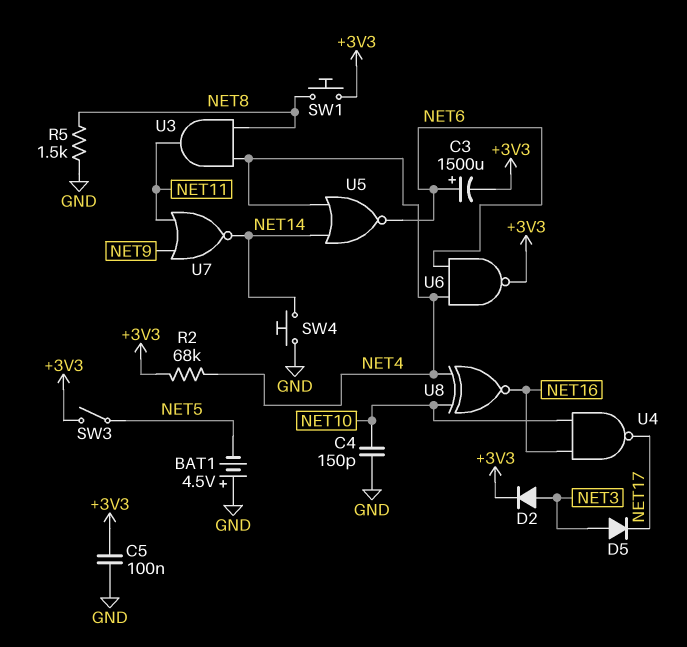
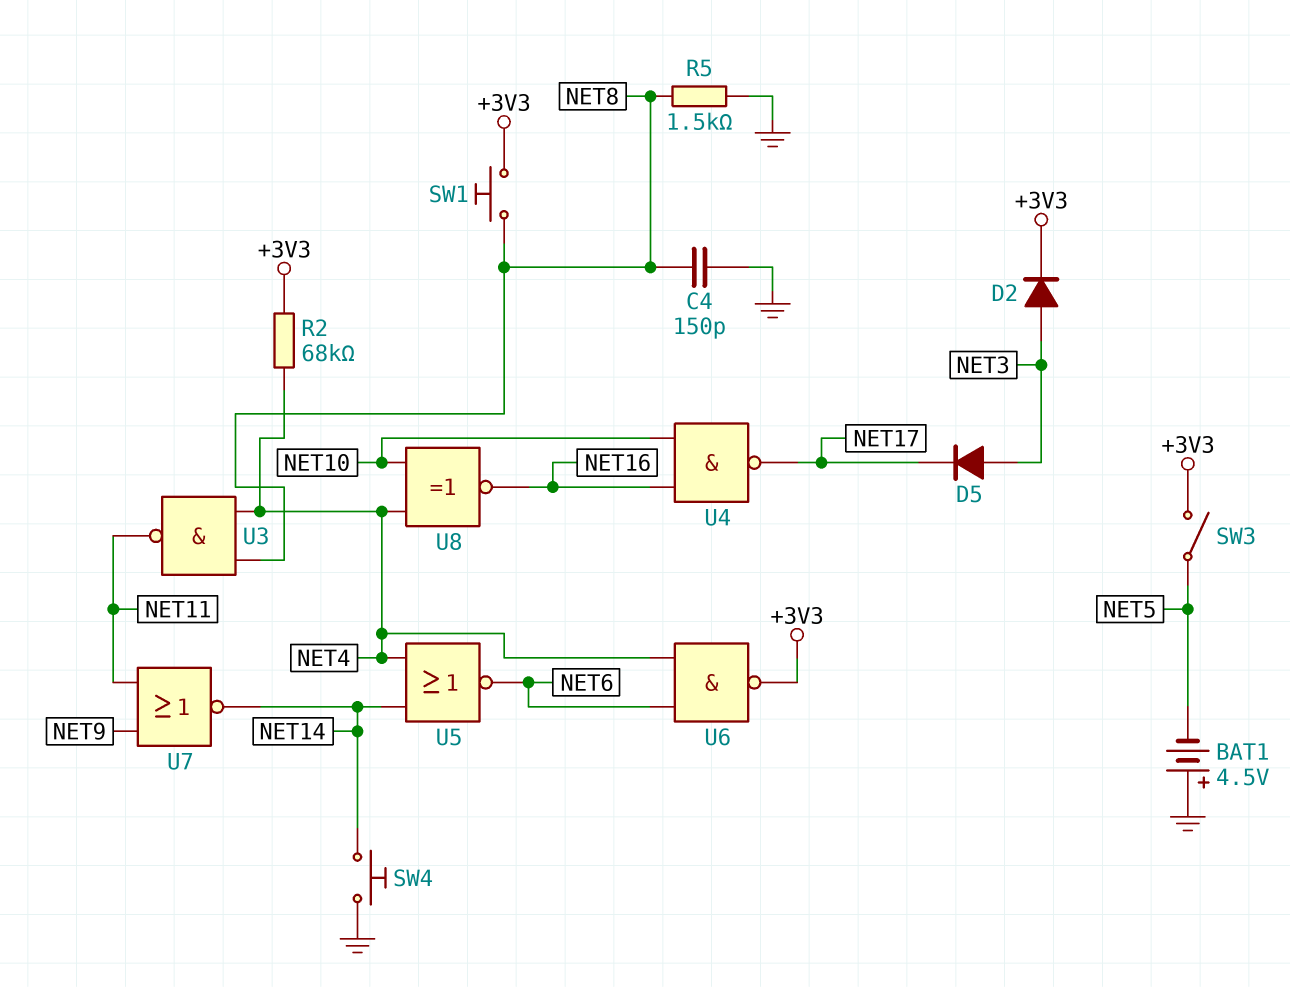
C3: 1500uF (plus NET6, minus +3V3) -> none
C4: 150pF (GND, NET10) -> 150pF (GND, NET8)
C5: 100nF (+3V3, GND) -> none
U3: AND (in NET4, in NET8, out NET11) -> NAND (in NET4, in NET8, out NET11)

